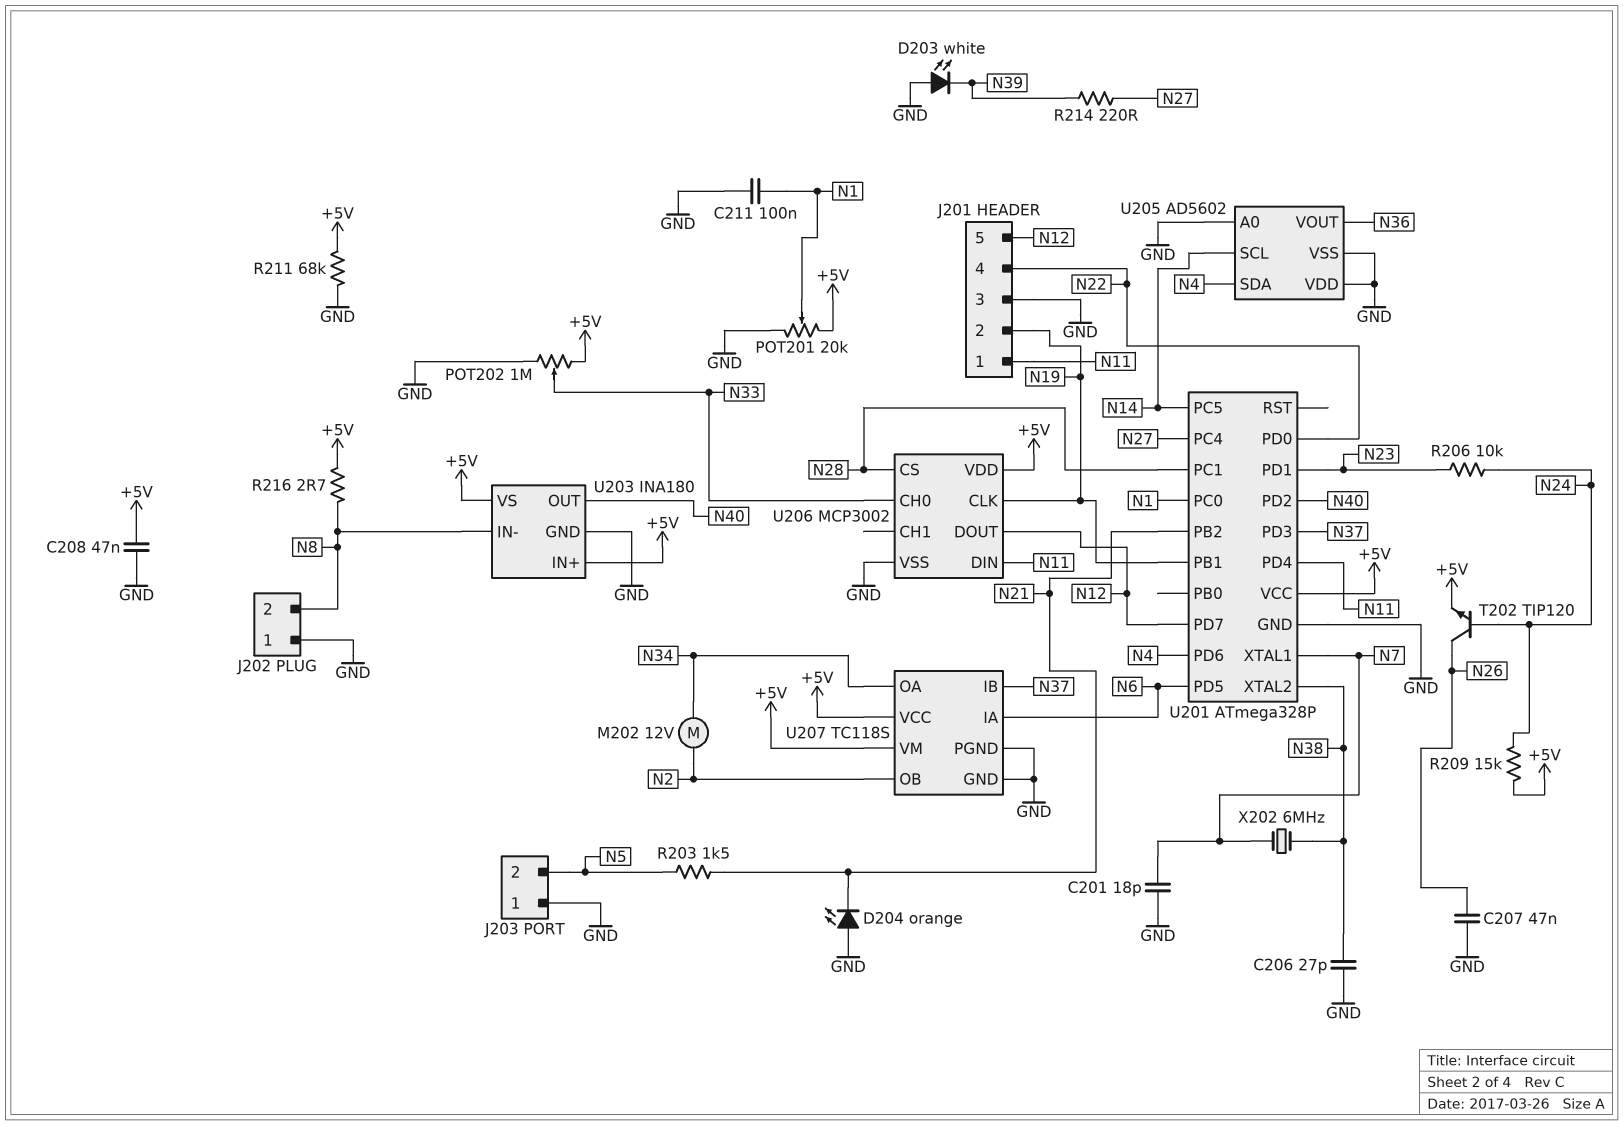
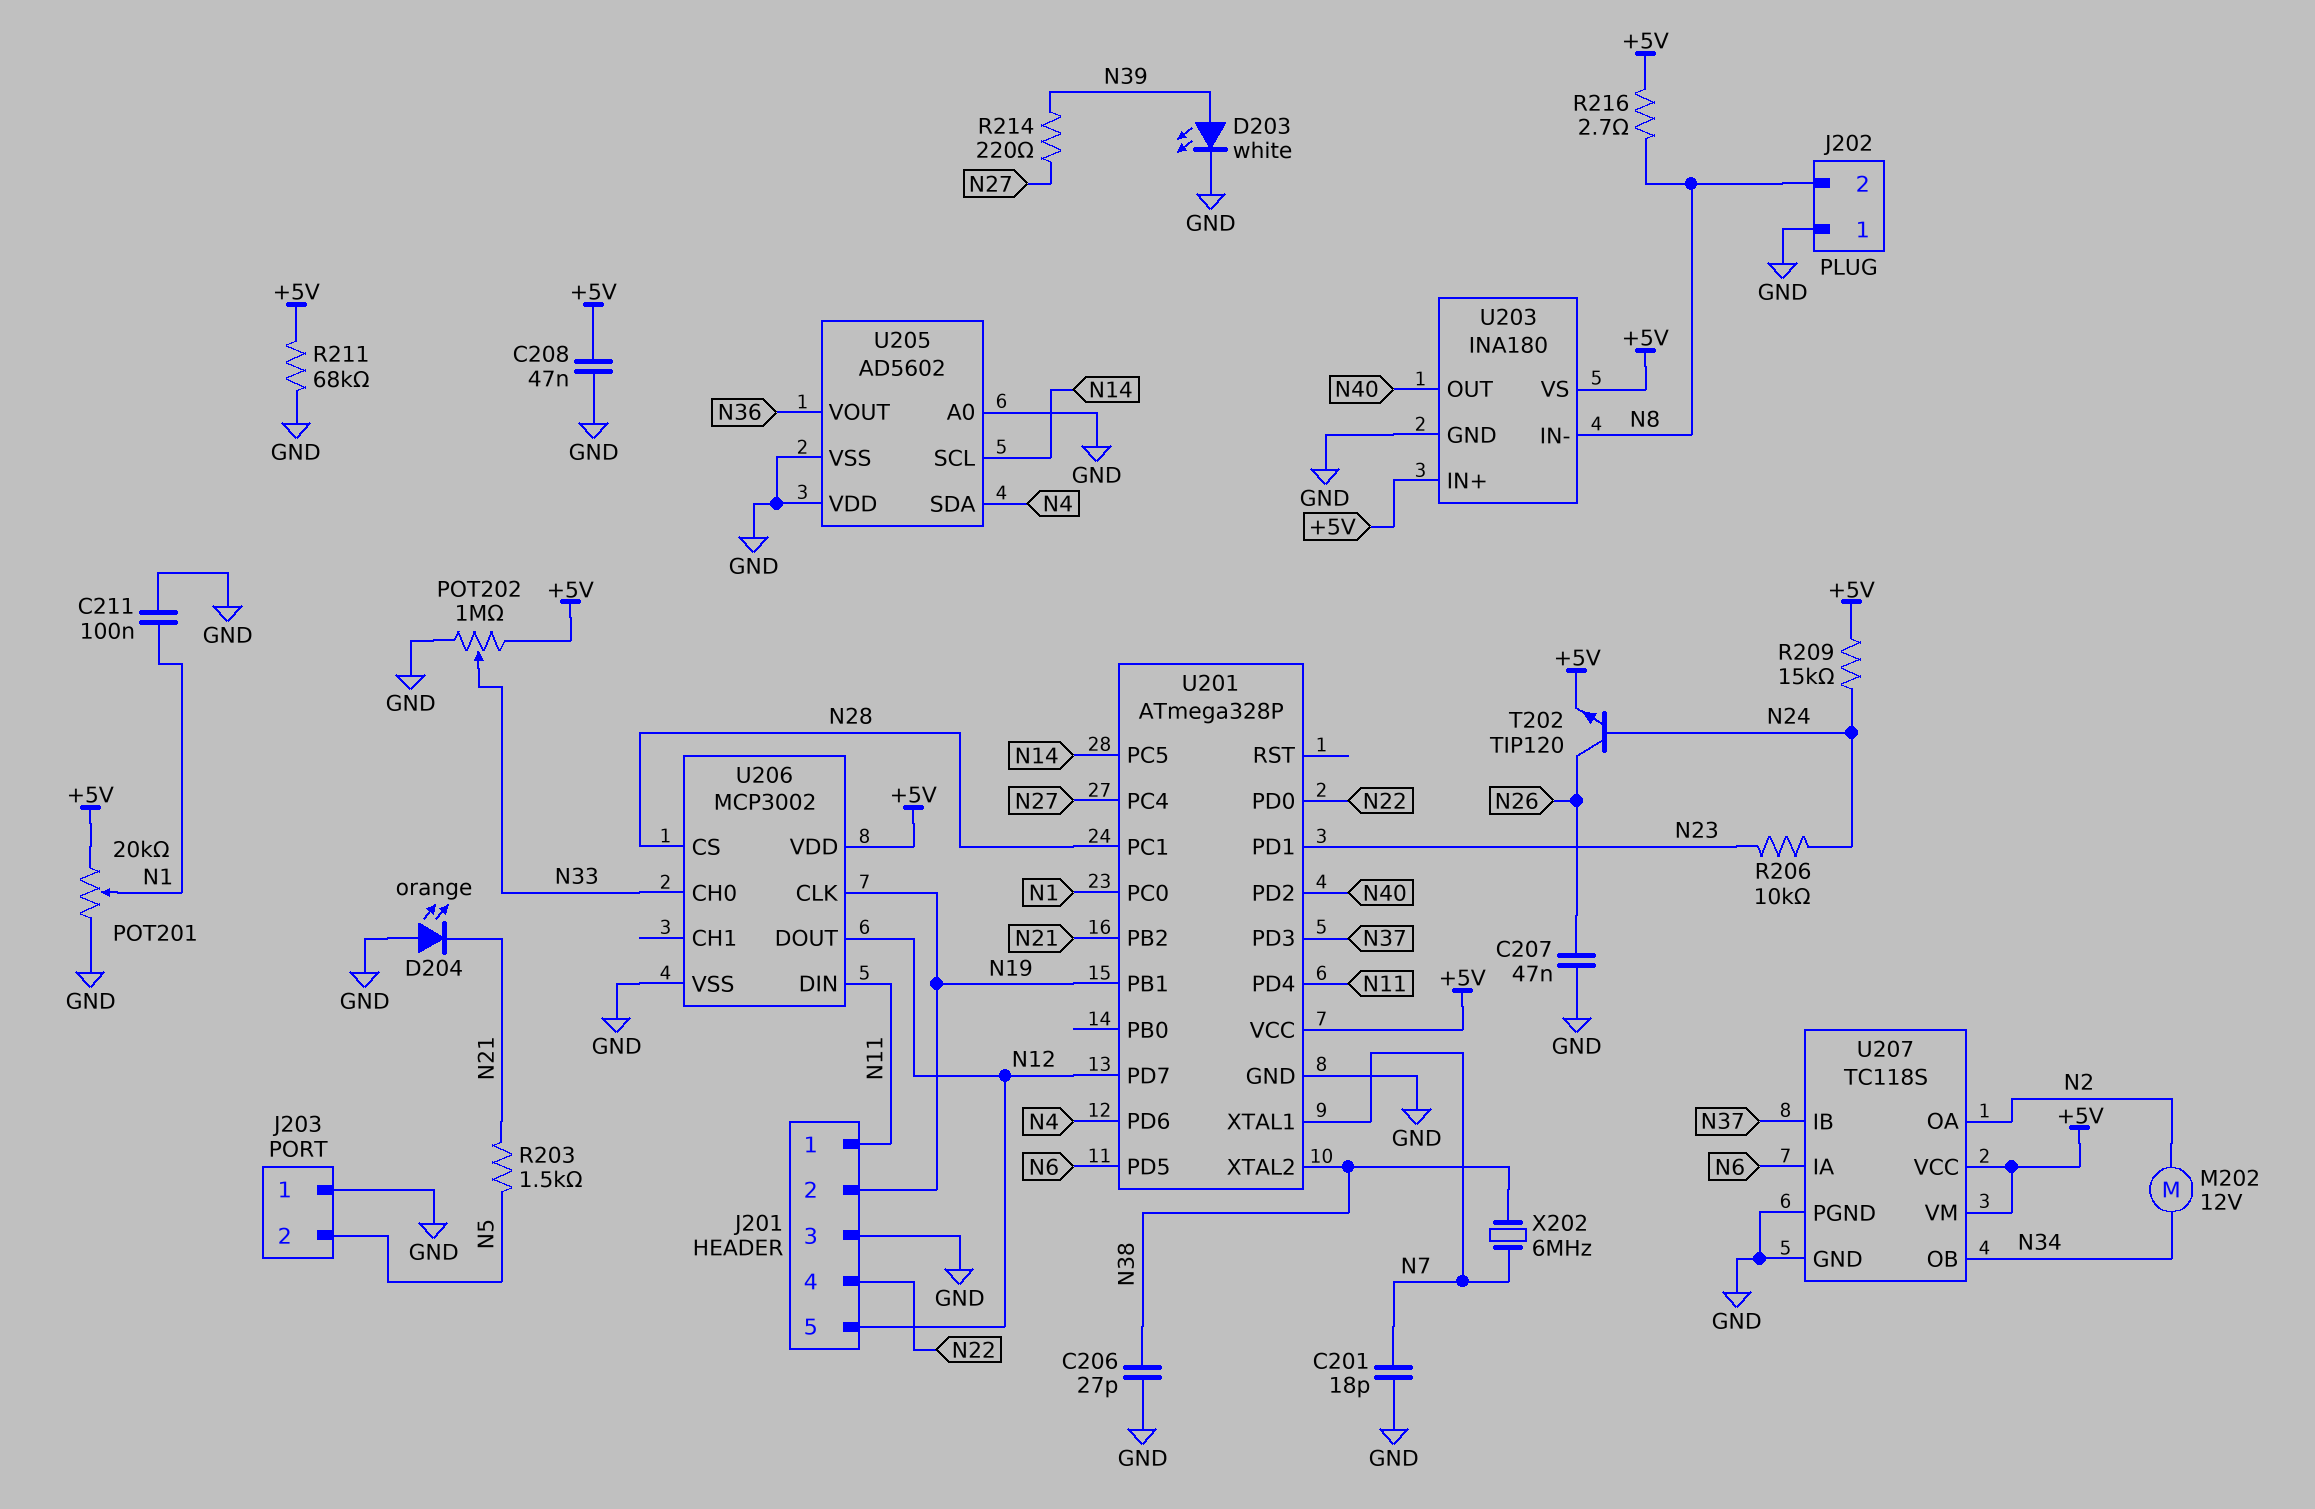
D203: LED white (A GND, K N39) -> LED white (A N39, K GND)
U207 pin OA: N34 -> N2
U207 pin OB: N2 -> N34

